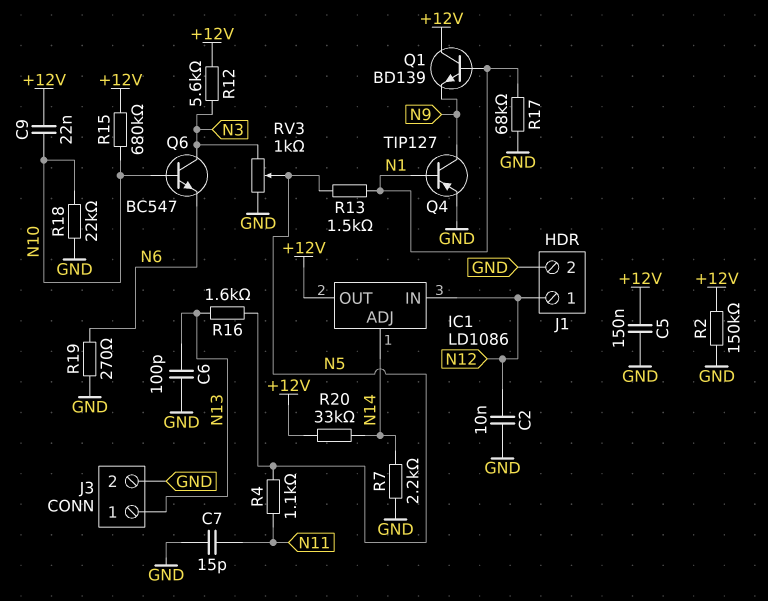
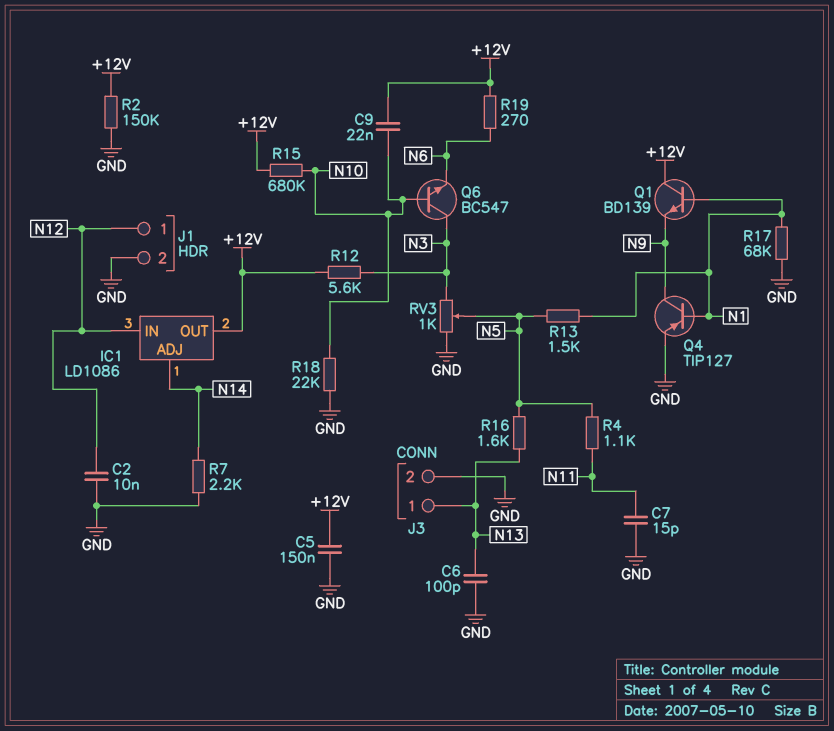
R19: 270 (GND, N6) -> 270 (+12V, N6)
R20: 33k (+12V, N14) -> none

